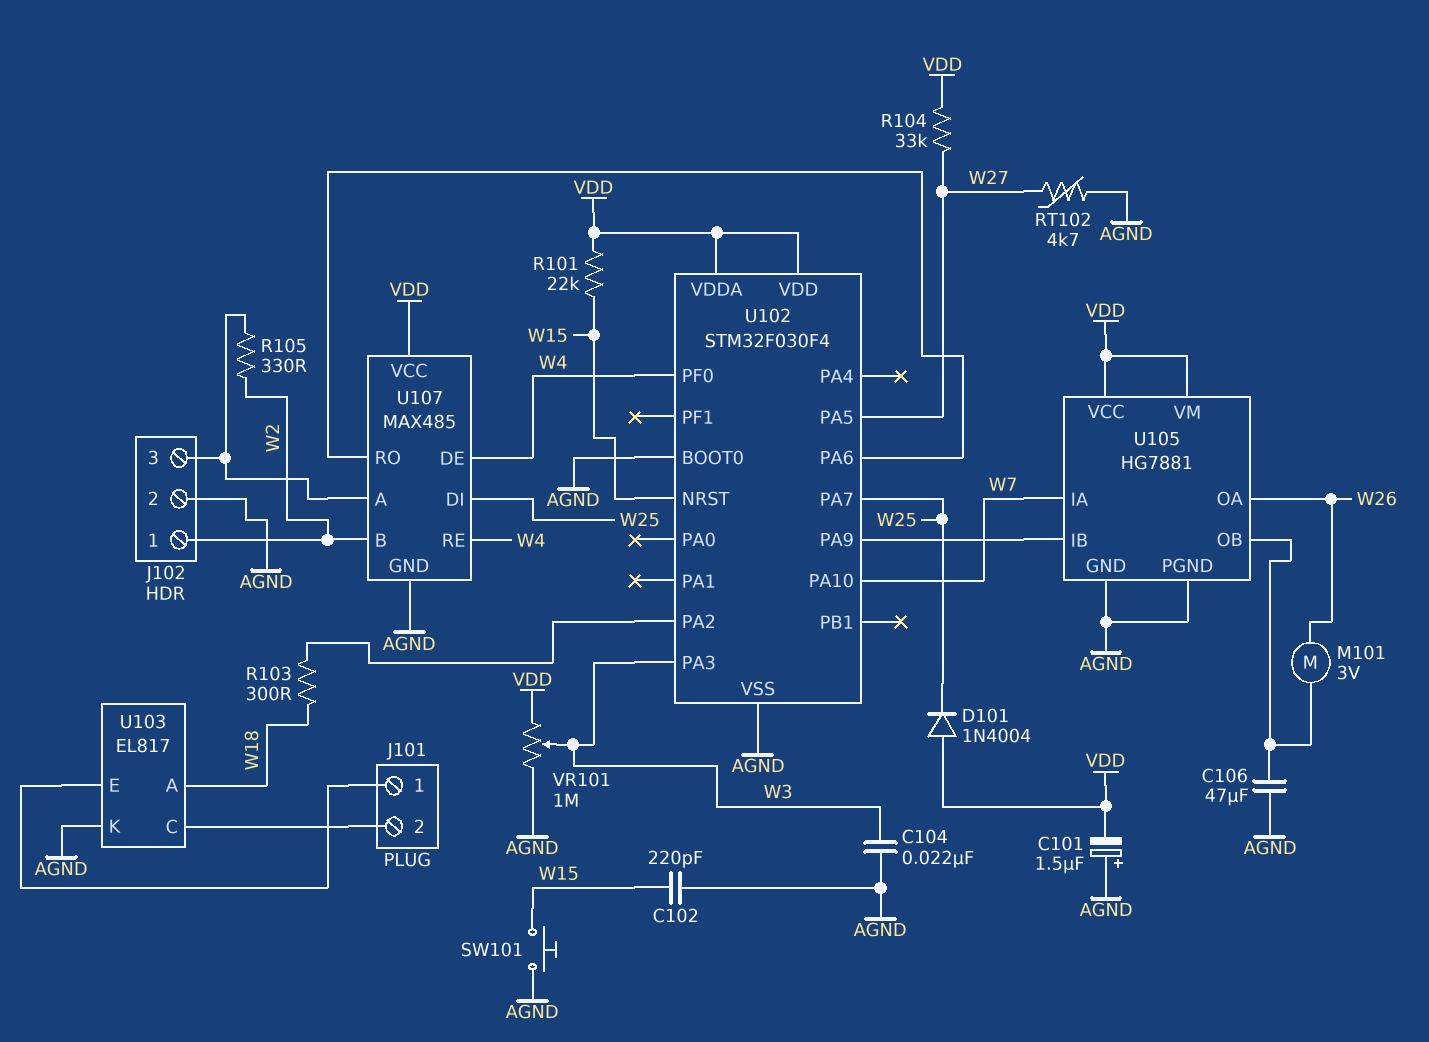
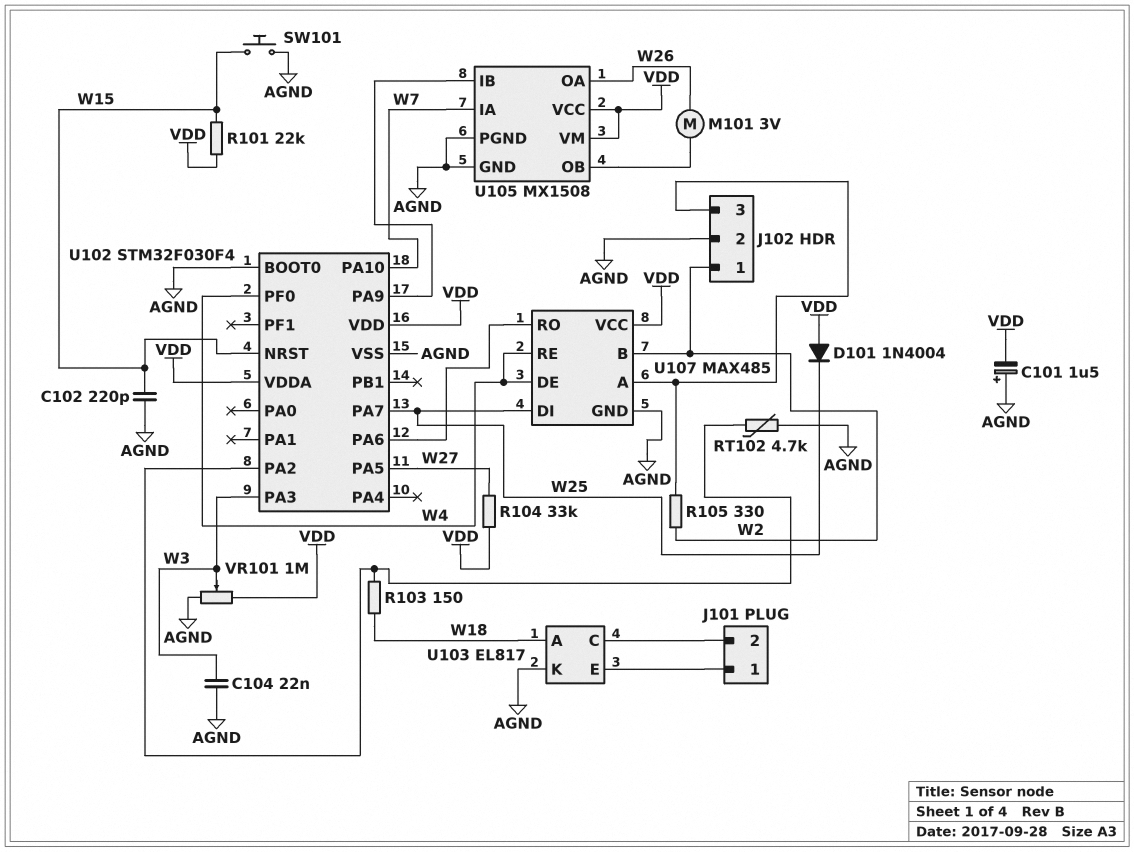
C106: 47uF (AGND, U105/OB) -> none
R103: 300 (U102/PA2, W18) -> 150 (U102/PA2, W18)
RT102: 4.7k (AGND, W27) -> 4.7k (AGND, U102/PA2)
U105: HG7881 -> MX1508

